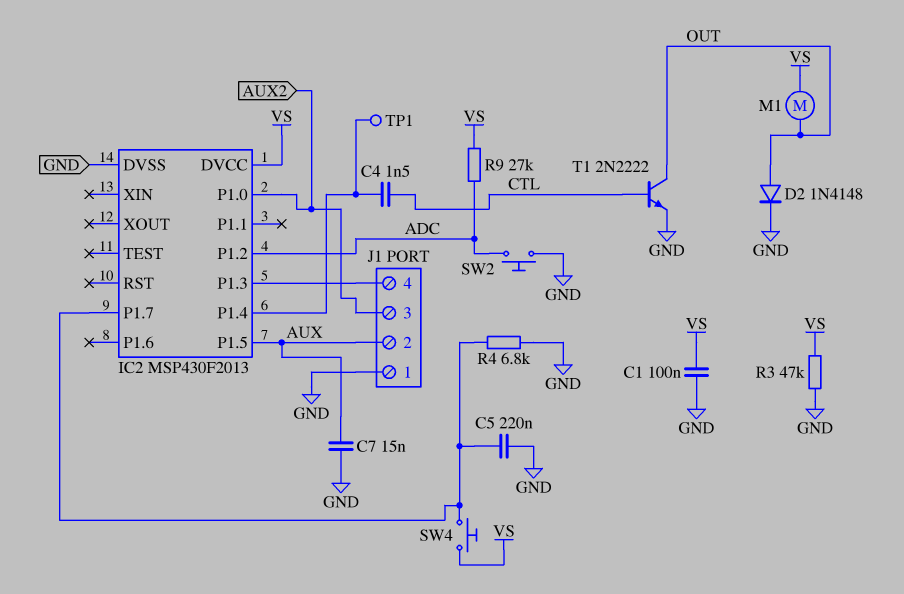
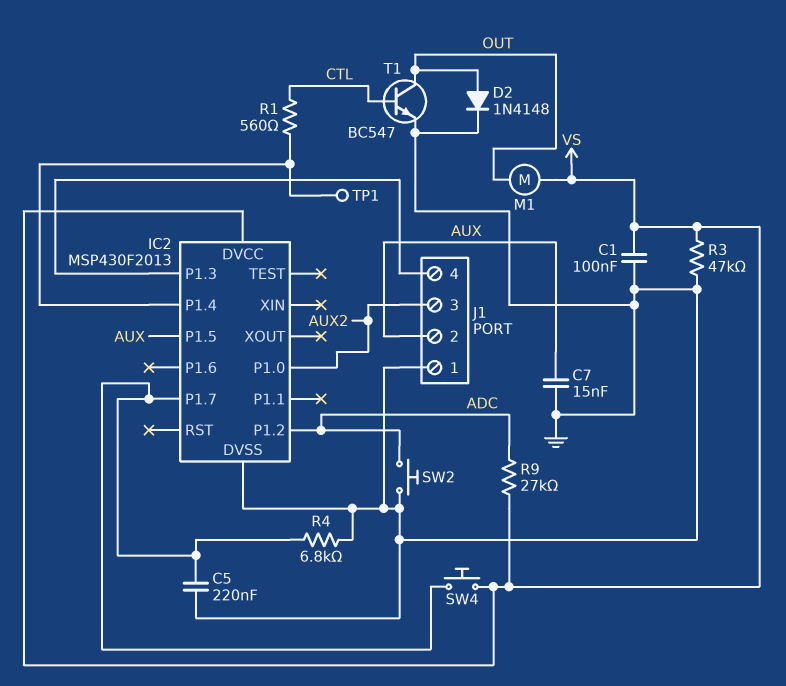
C4: 1.5nF (CTL, IC2/P1.4) -> none
R1: none -> 560 (CTL, IC2/P1.4)
T1: NPN 2N2222 (B CTL, C OUT, E GND) -> NPN BC547 (B CTL, C OUT, E GND)

